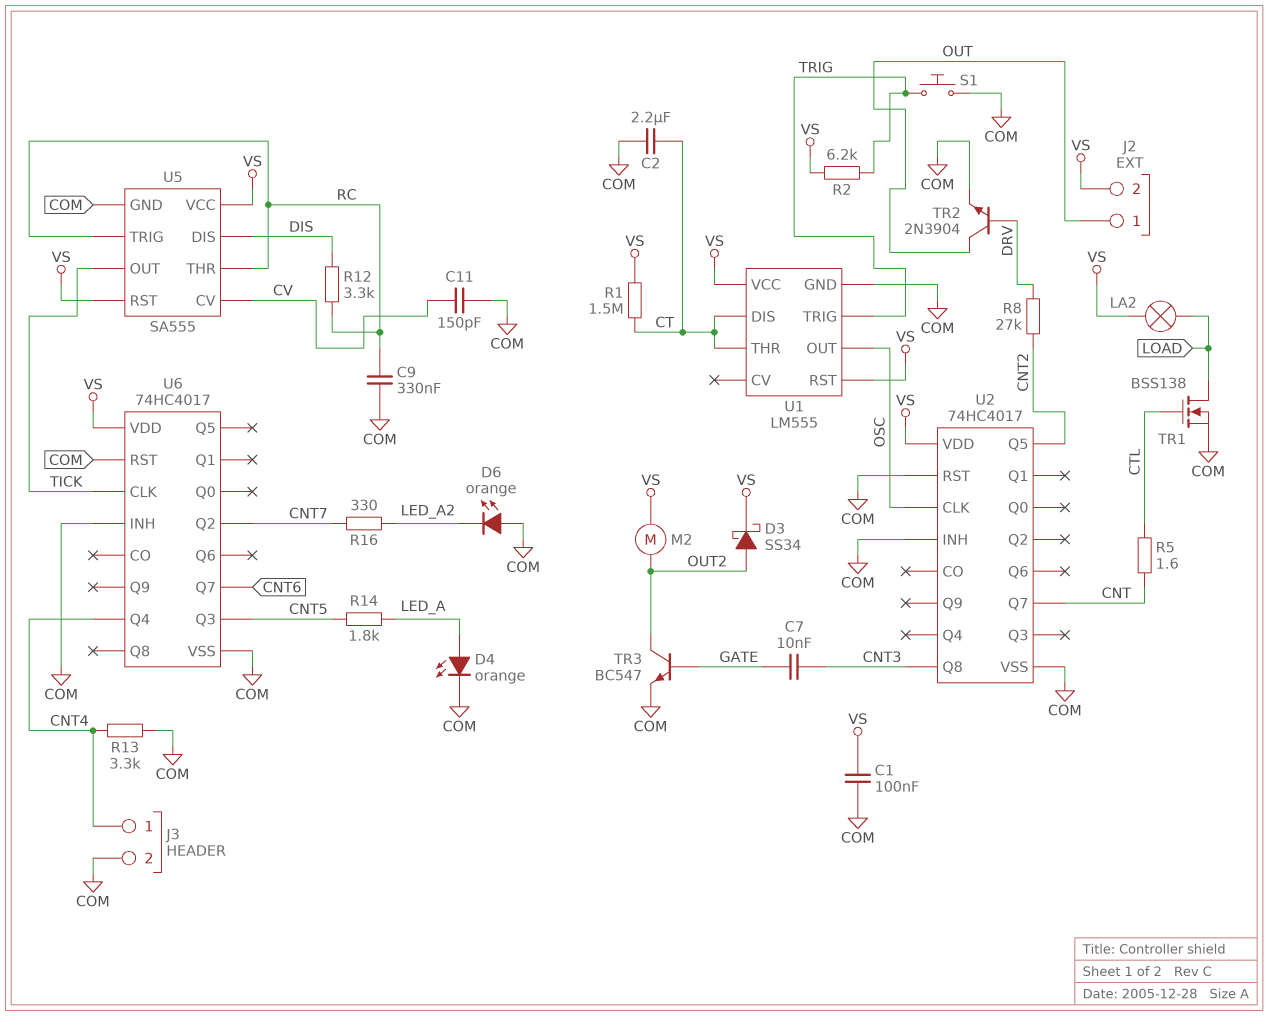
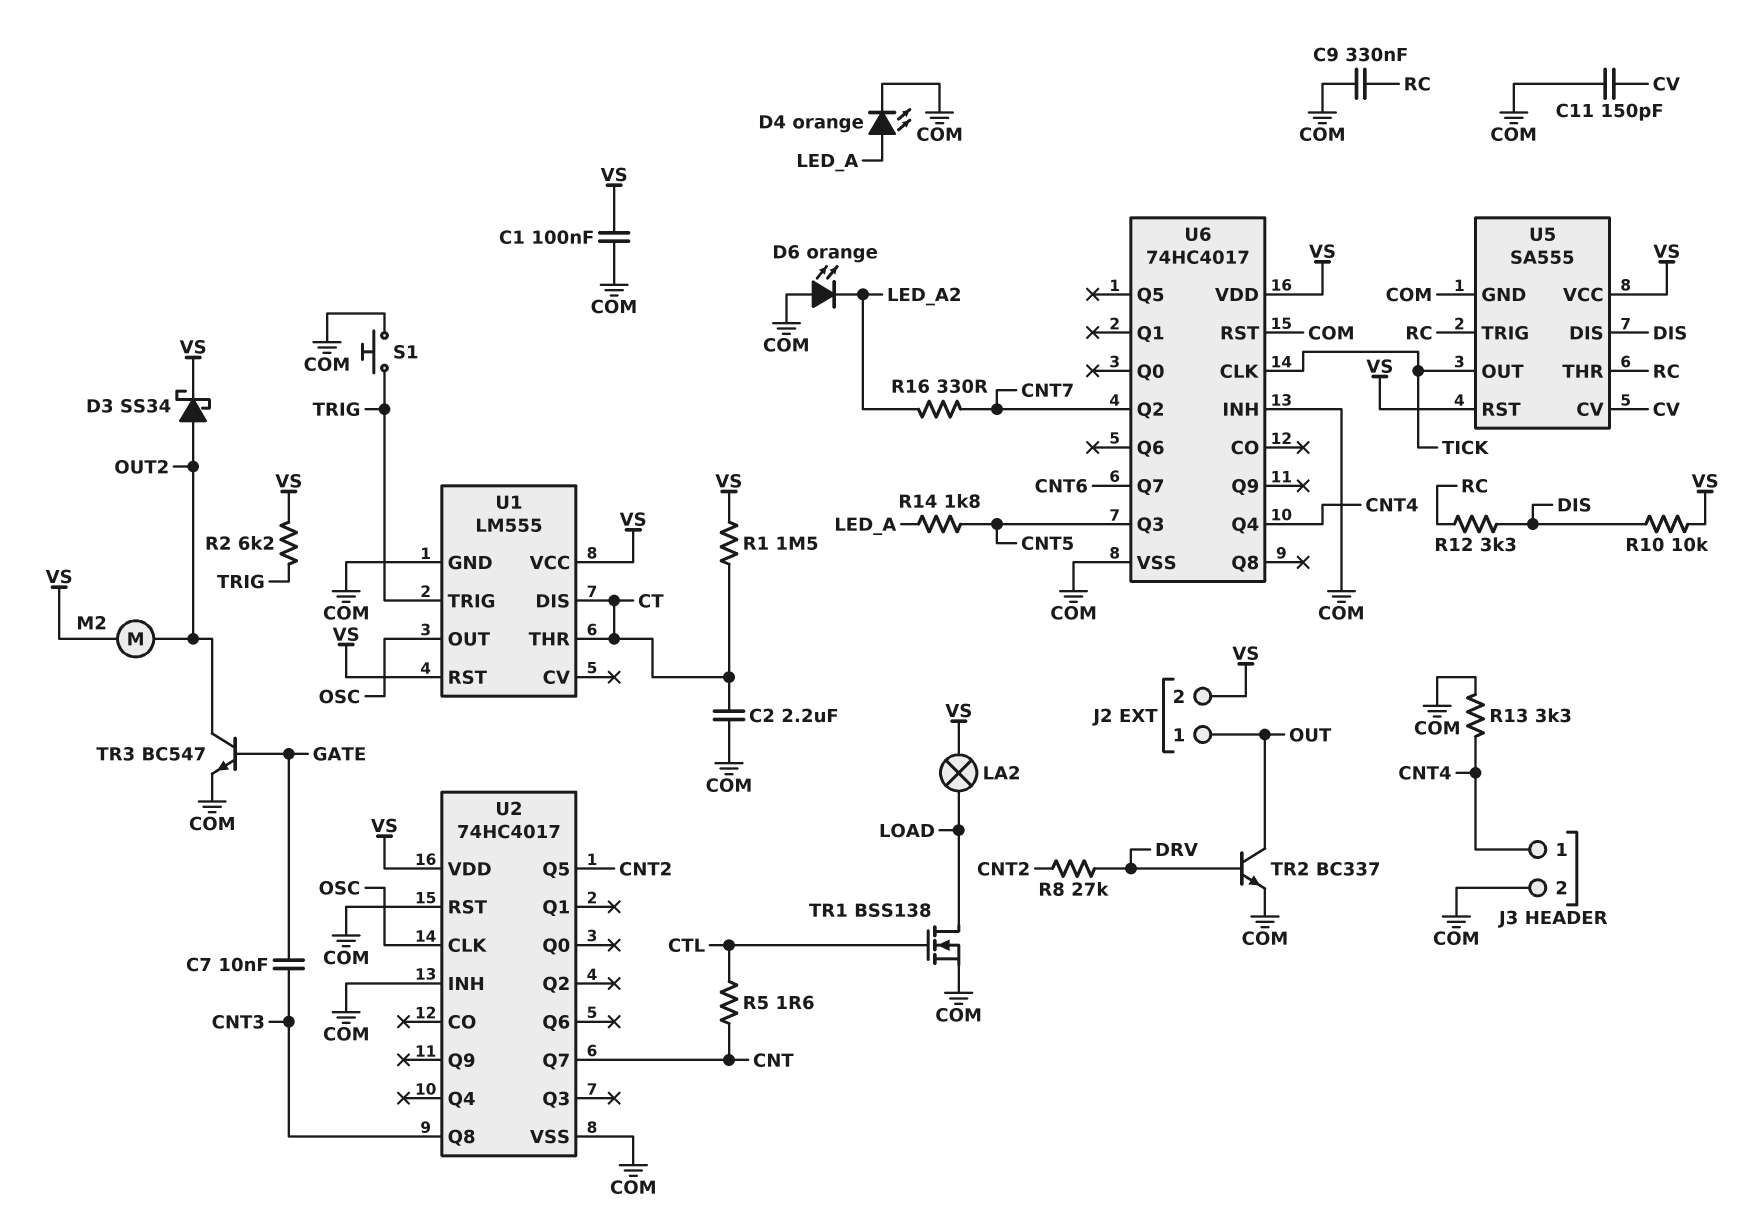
R10: none -> 10k (DIS, VS)
TR2: NPN 2N3904 (B DRV, C OUT, E COM) -> NPN BC337 (B DRV, C OUT, E COM)

